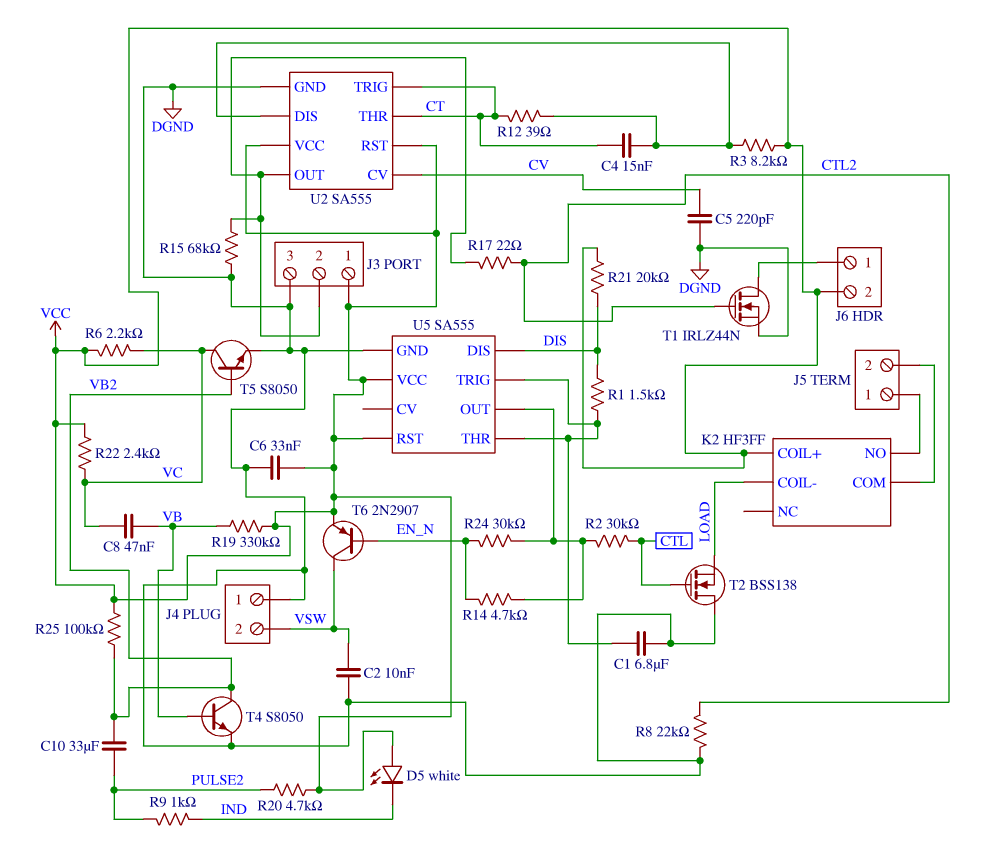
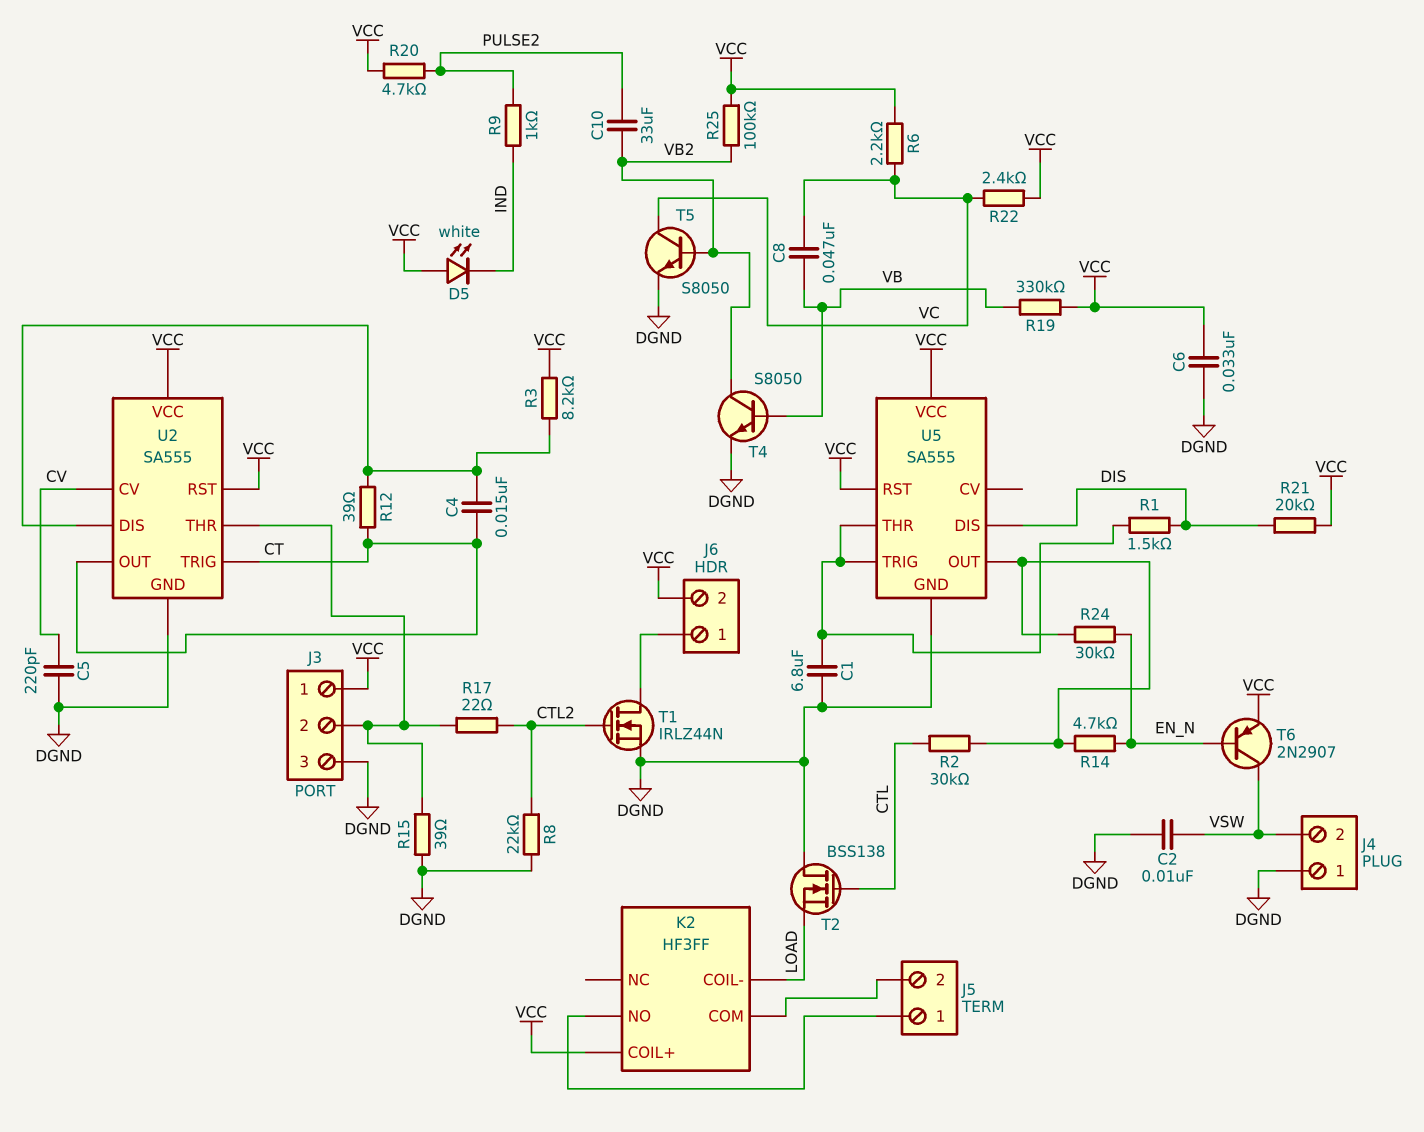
R15: 68k (DGND, J3/2) -> 39 (DGND, J3/2)
U2 pin OUT: J3/2 -> CT
U2 pin THR: CT -> J3/2

